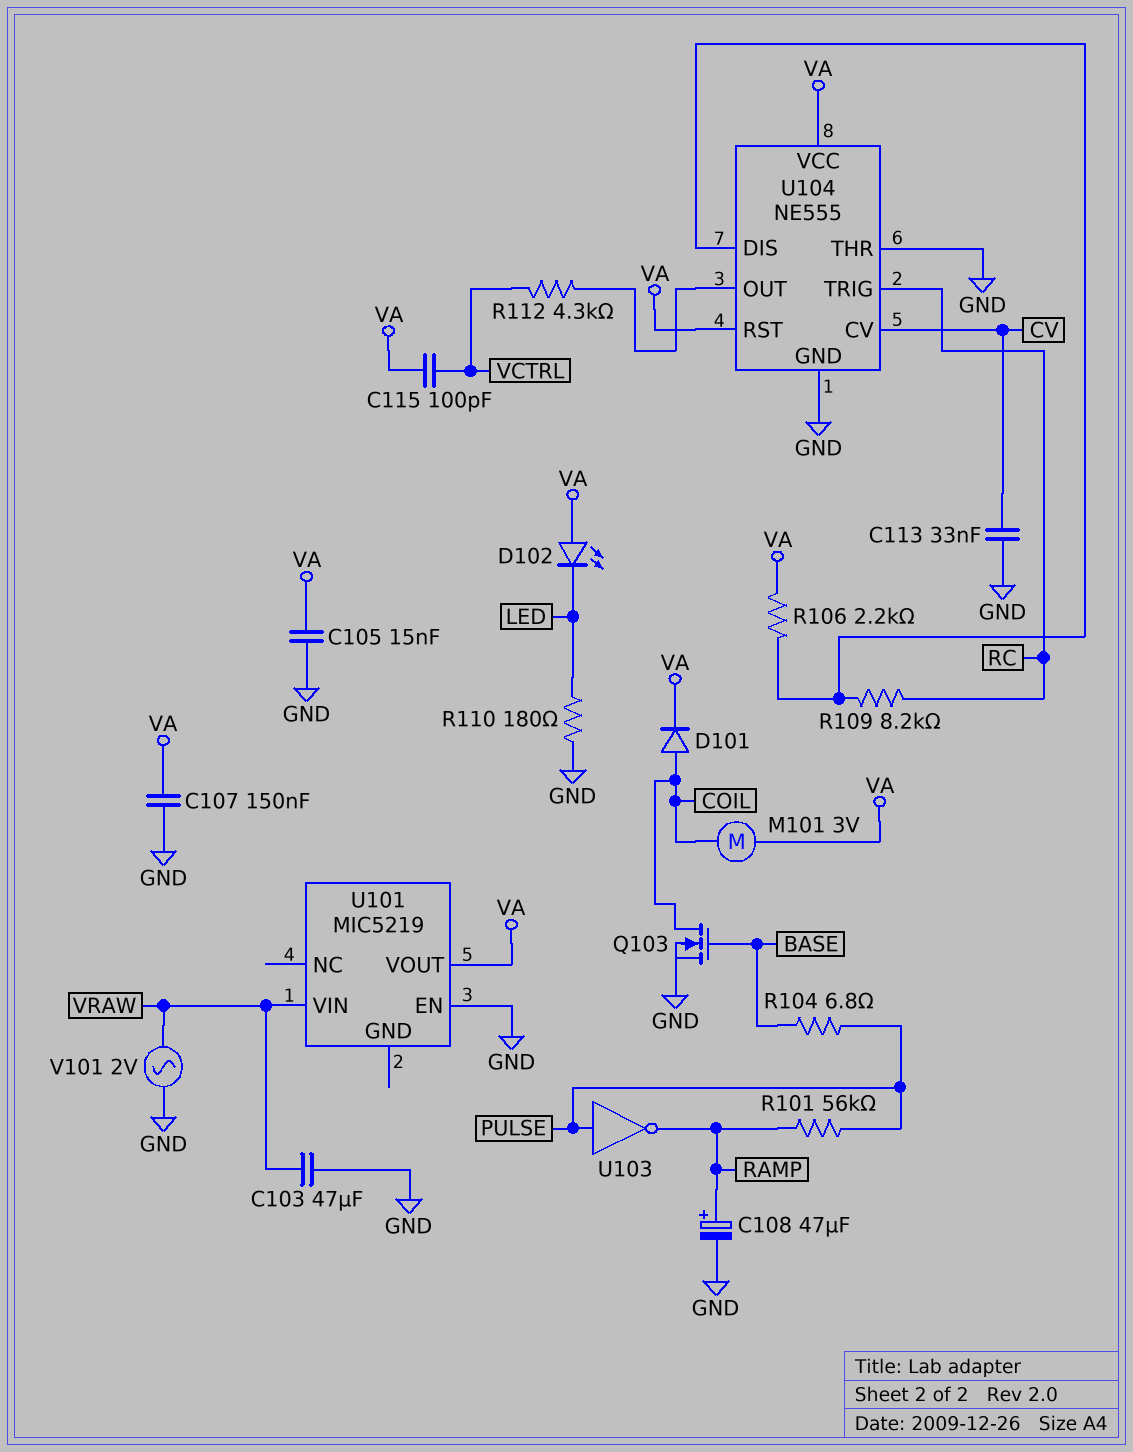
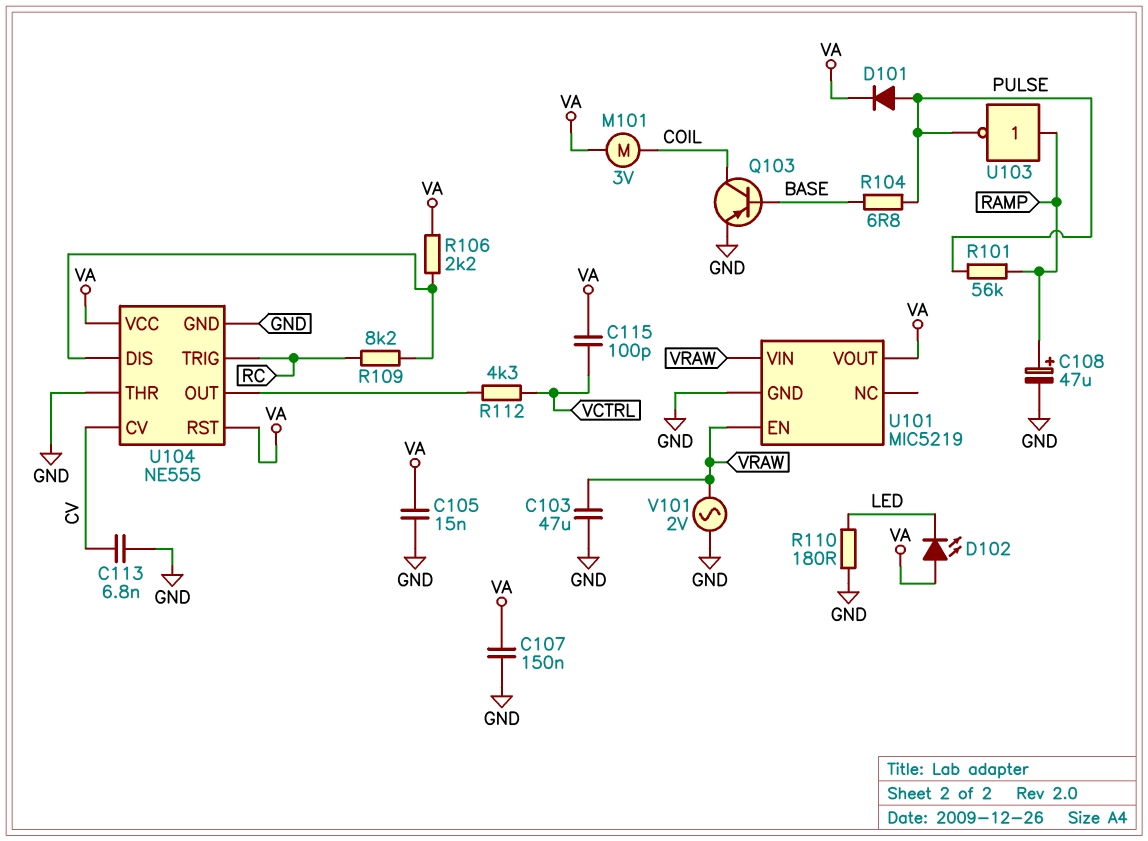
C113: 33nF (CV, GND) -> 6.8nF (CV, GND)
D101: diode (A COIL, K VA) -> diode (A PULSE, K VA)
Q103: NMOS (G BASE, D COIL, S GND) -> PNP (B BASE, C COIL, E GND)
U101 pin EN: GND -> VRAW
U101 pin GND: none -> GND
U103: NOT (in PULSE, out RAMP) -> NOT (in RAMP, out PULSE)

